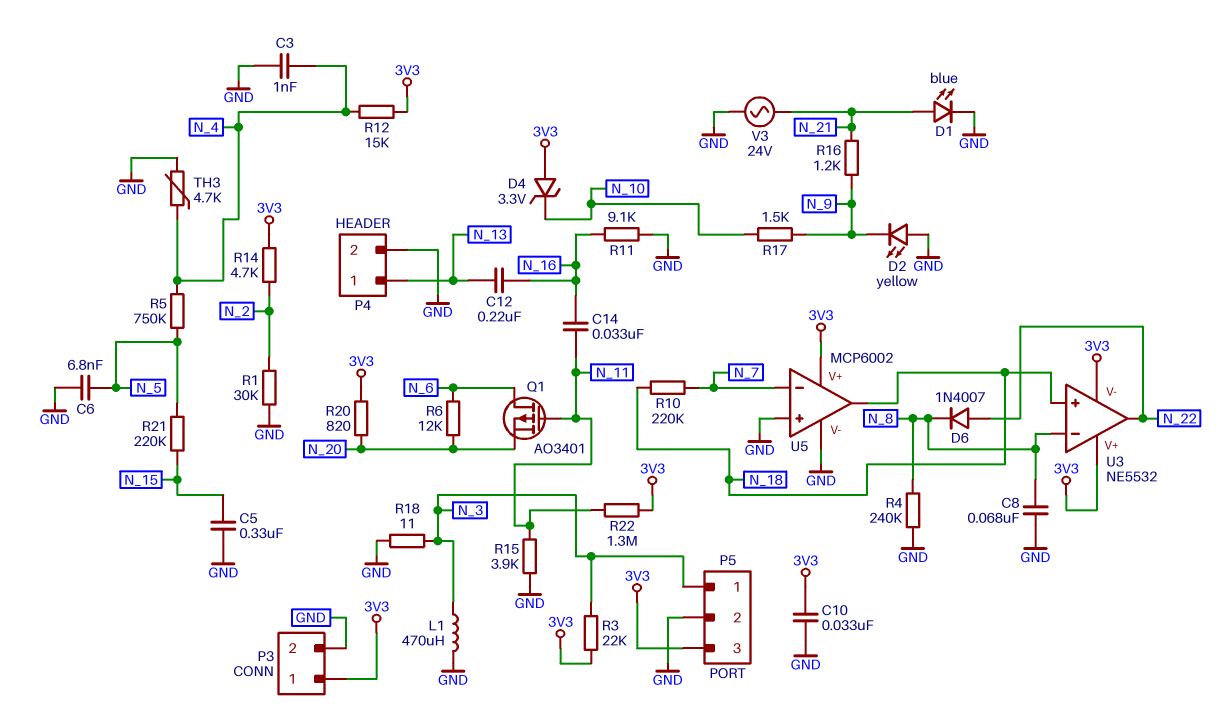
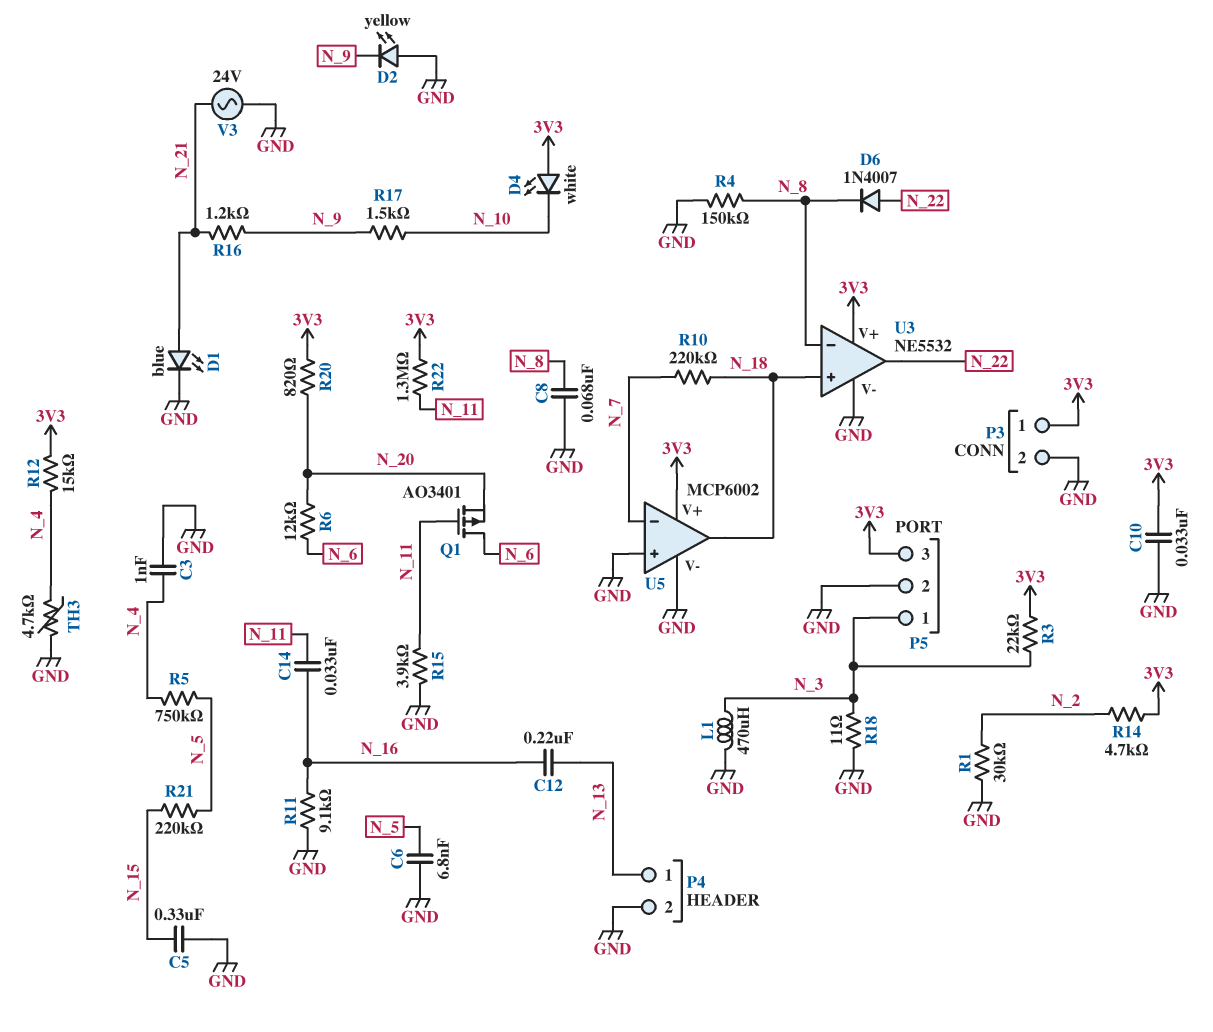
D4: zener 3.3V (A 3V3, K N_10) -> LED white (A 3V3, K N_10)
R4: 240k (GND, N_8) -> 150k (GND, N_8)
U3 pin V-: 3V3 -> GND

